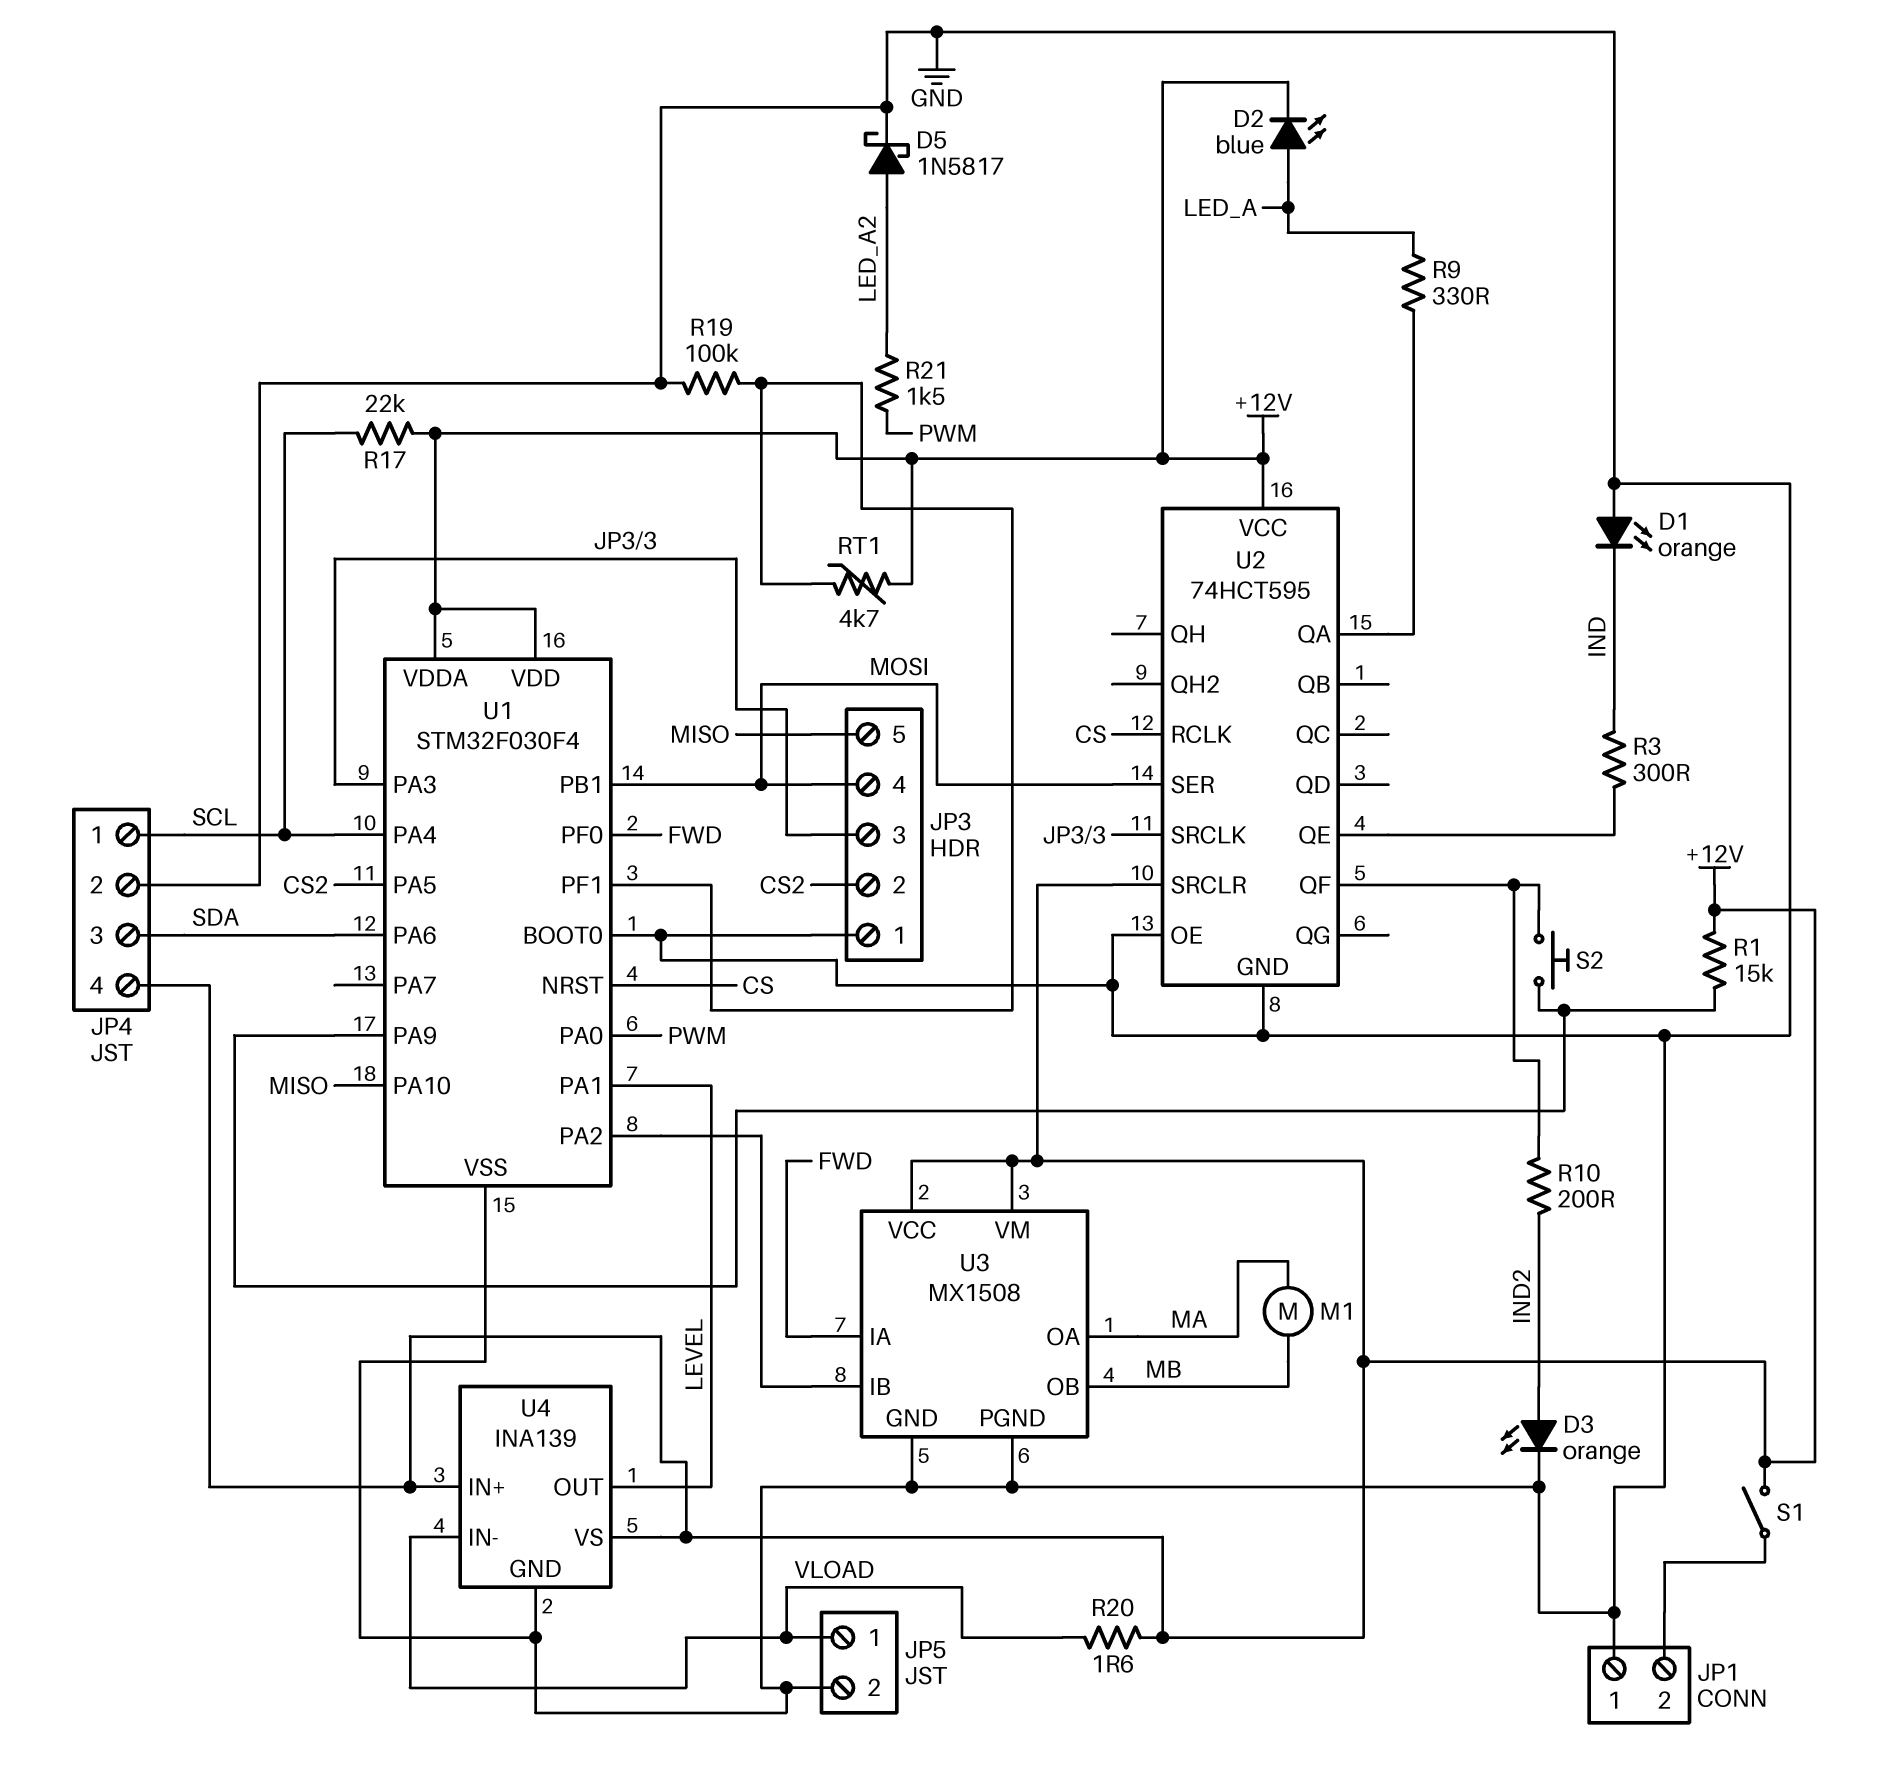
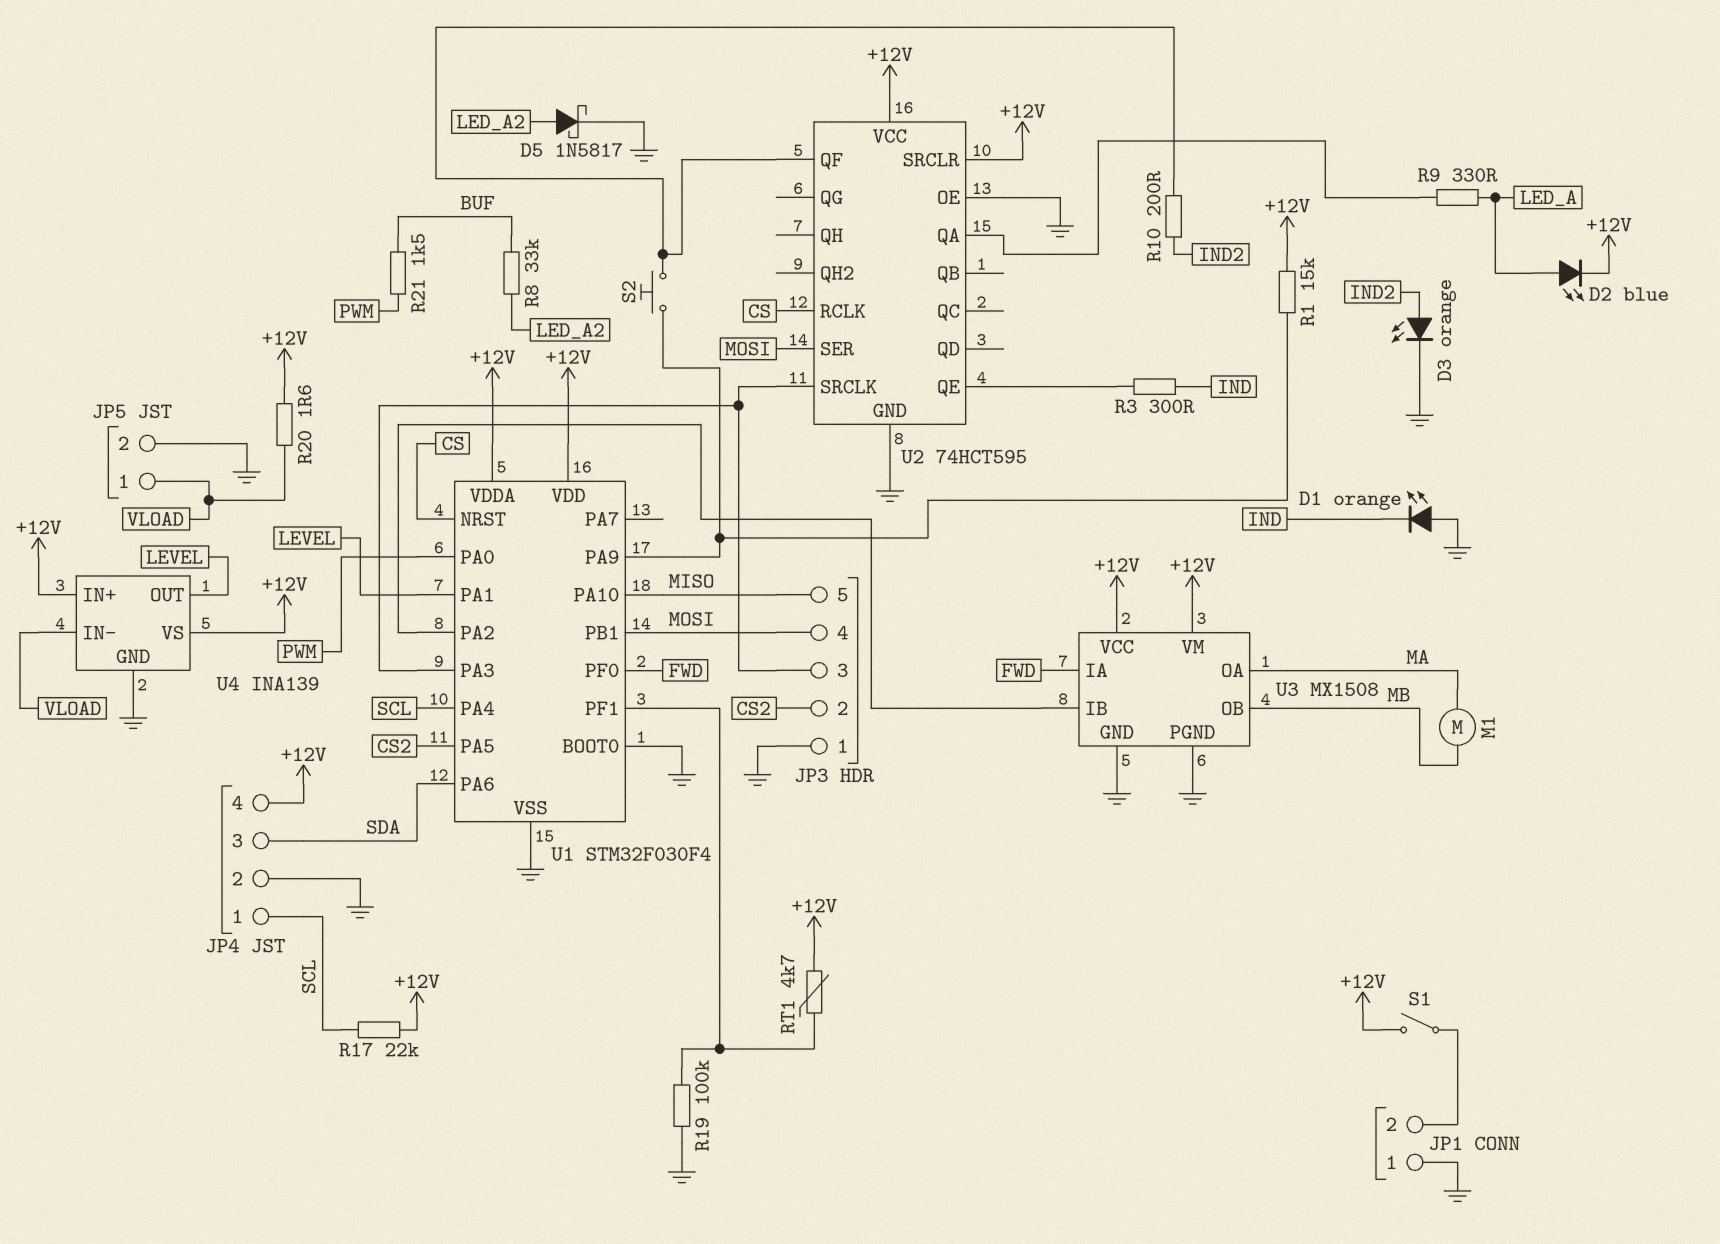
R8: none -> 33k (BUF, LED_A2)
R21: 1.5k (LED_A2, PWM) -> 1.5k (BUF, PWM)

